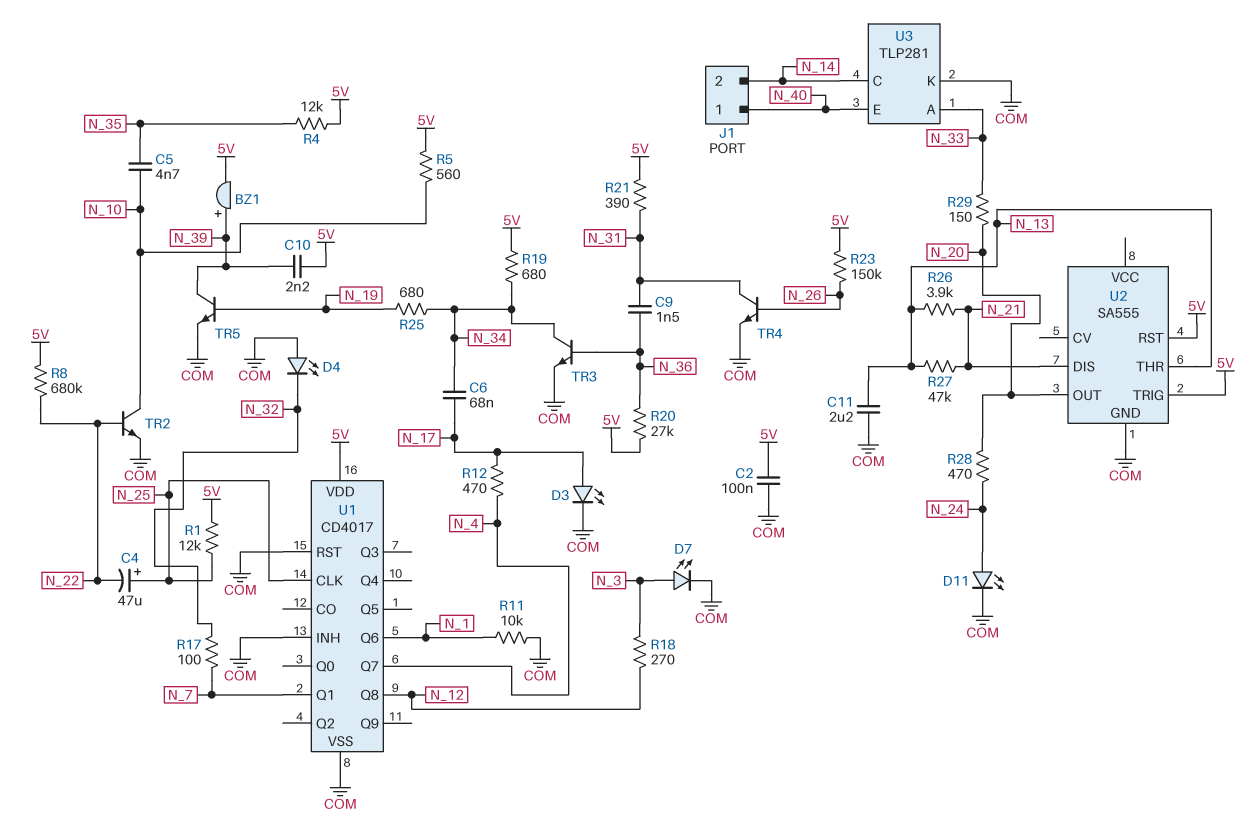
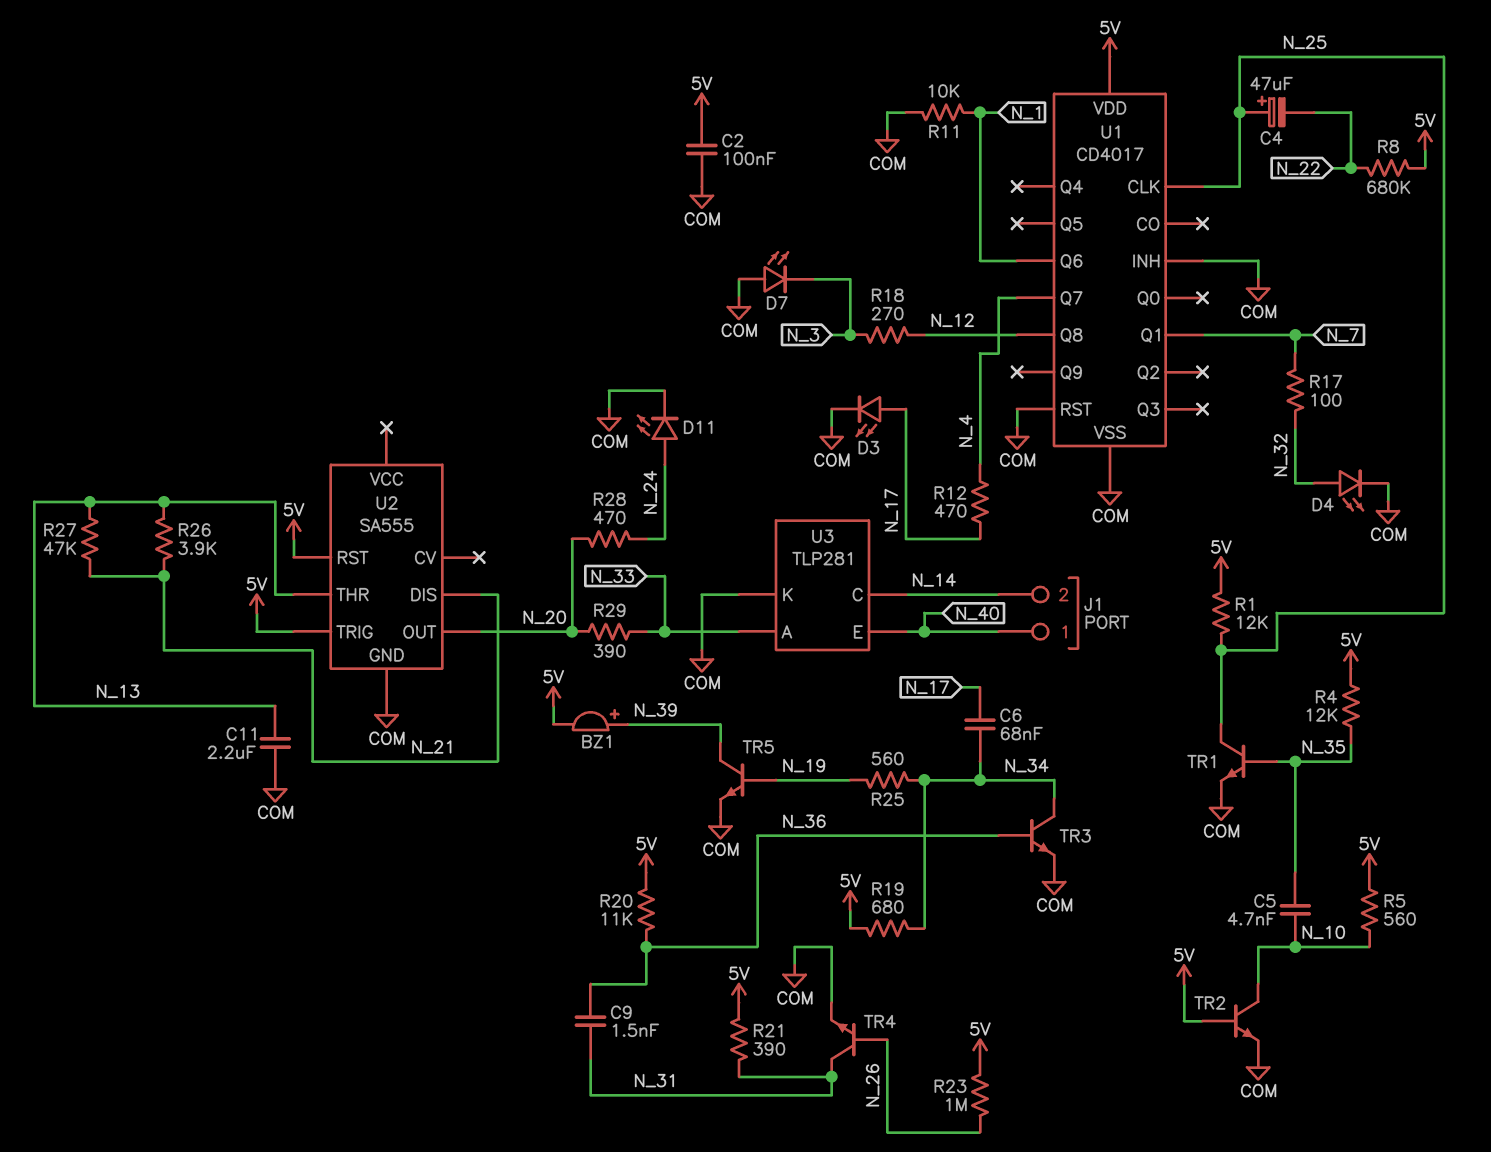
C10: 2.2nF (5V, N_39) -> none
D4: LED (A COM, K N_32) -> LED (A N_32, K COM)
D7: LED (A N_3, K COM) -> LED (A COM, K N_3)
R20: 27k (5V, N_36) -> 11k (5V, N_36)
R23: 150k (5V, N_26) -> 1M (5V, N_26)
R25: 680 (N_19, N_34) -> 560 (N_19, N_34)
R29: 150 (N_20, N_33) -> 390 (N_20, N_33)
TR1: none -> NPN (B N_35, C N_25, E COM)
TR2: NPN (B N_22, C N_10, E COM) -> NPN (B 5V, C N_10, E COM)

